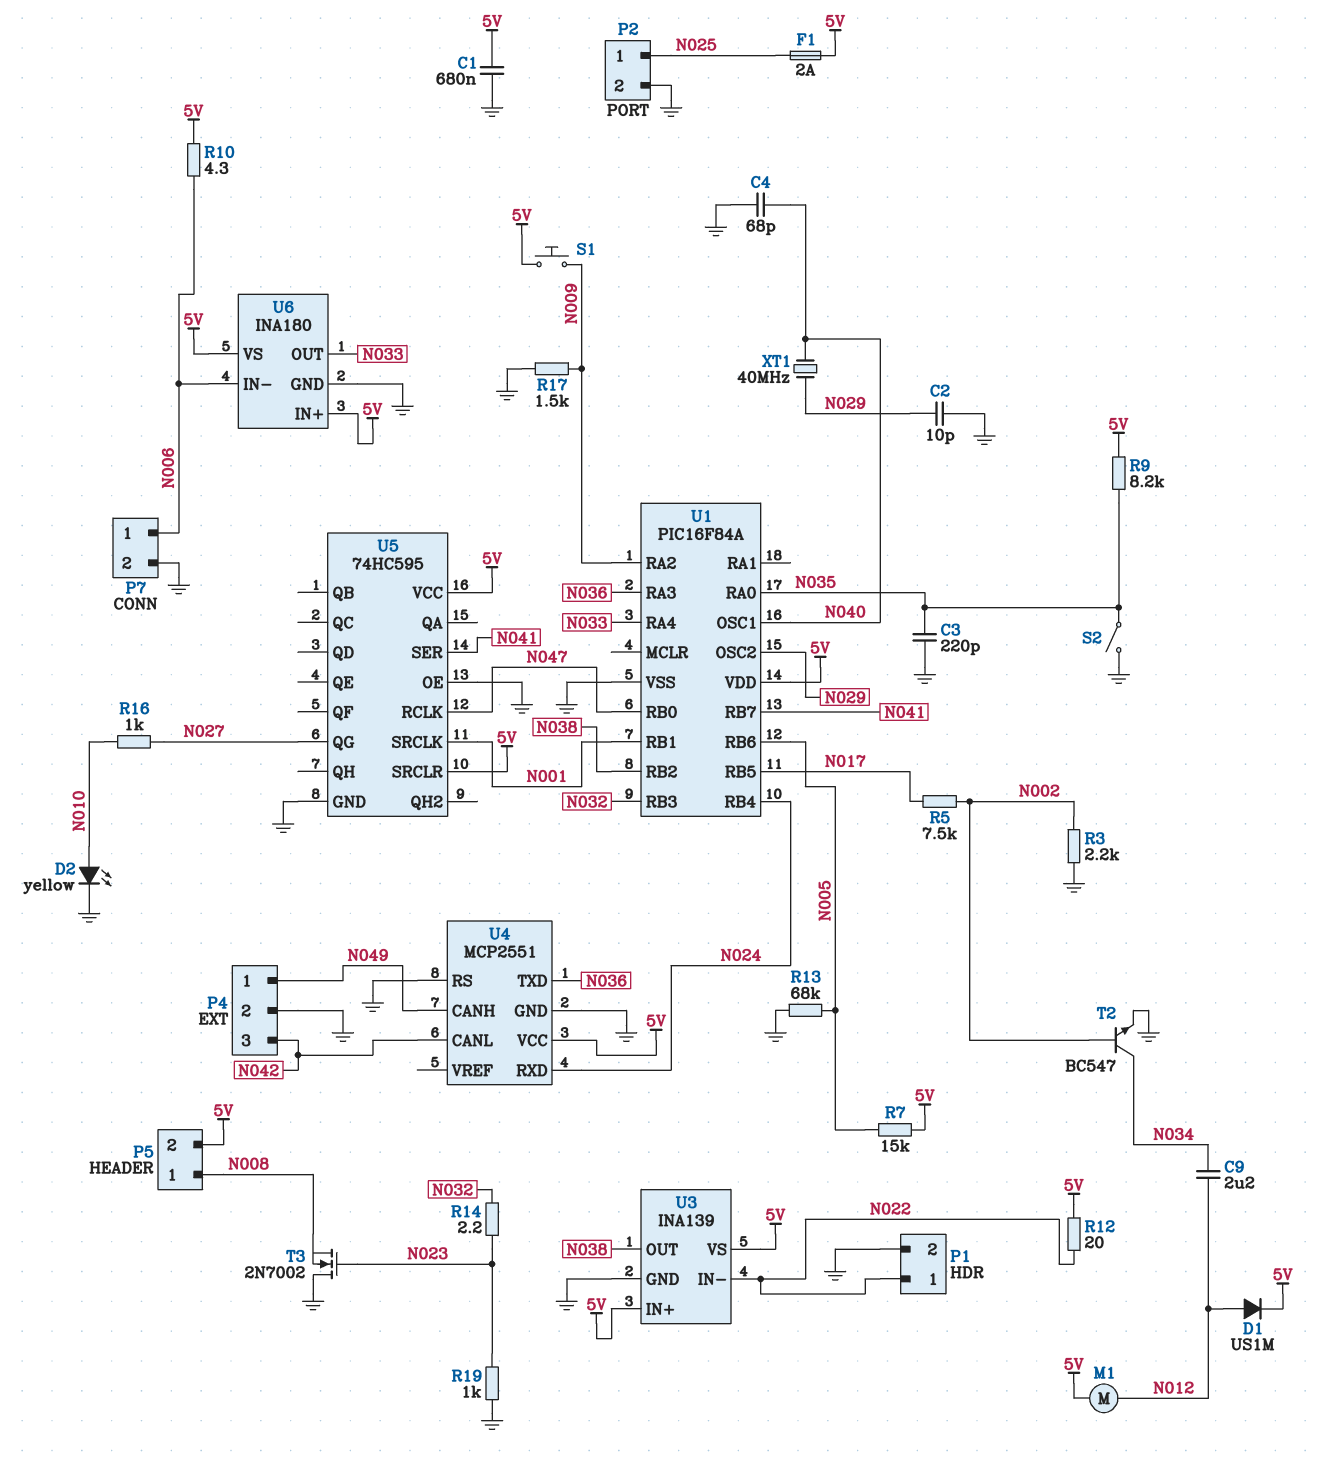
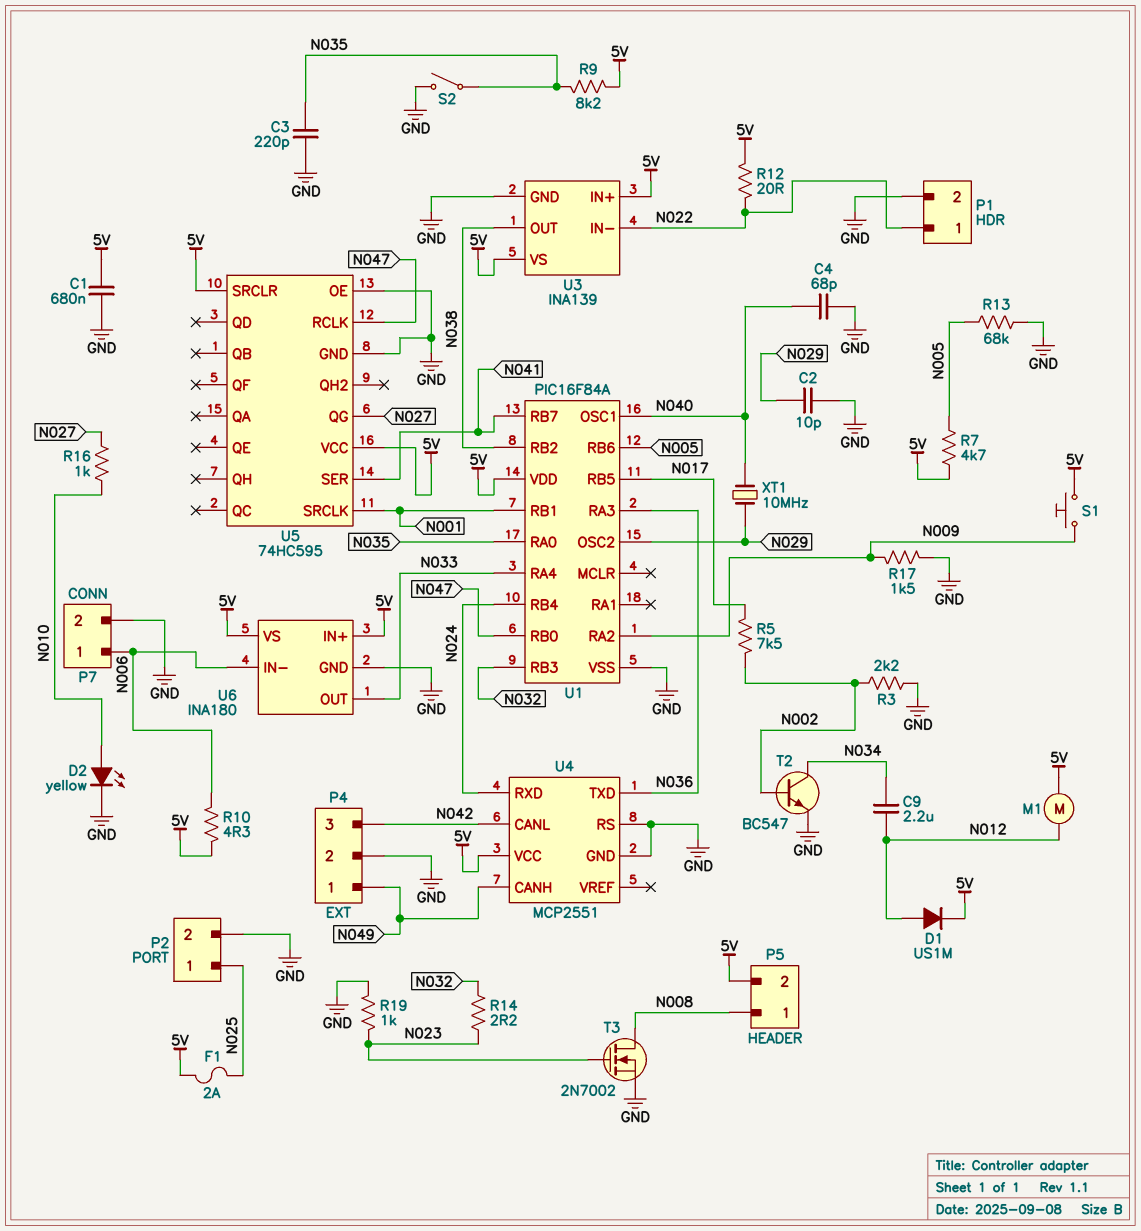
R7: 15k (5V, N005) -> 4.7k (5V, N005)
T3: NMOS 2N7002 (G N023, D GND, S N008) -> NMOS 2N7002 (G N023, D N008, S GND)
XT1: 40MHz (N029, N040) -> 10MHz (N029, N040)

